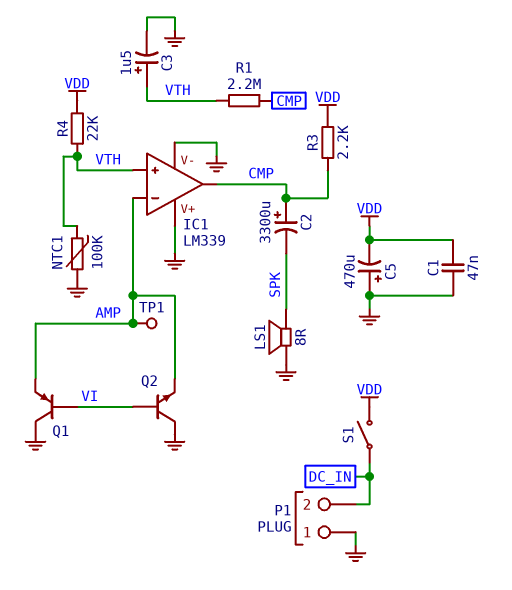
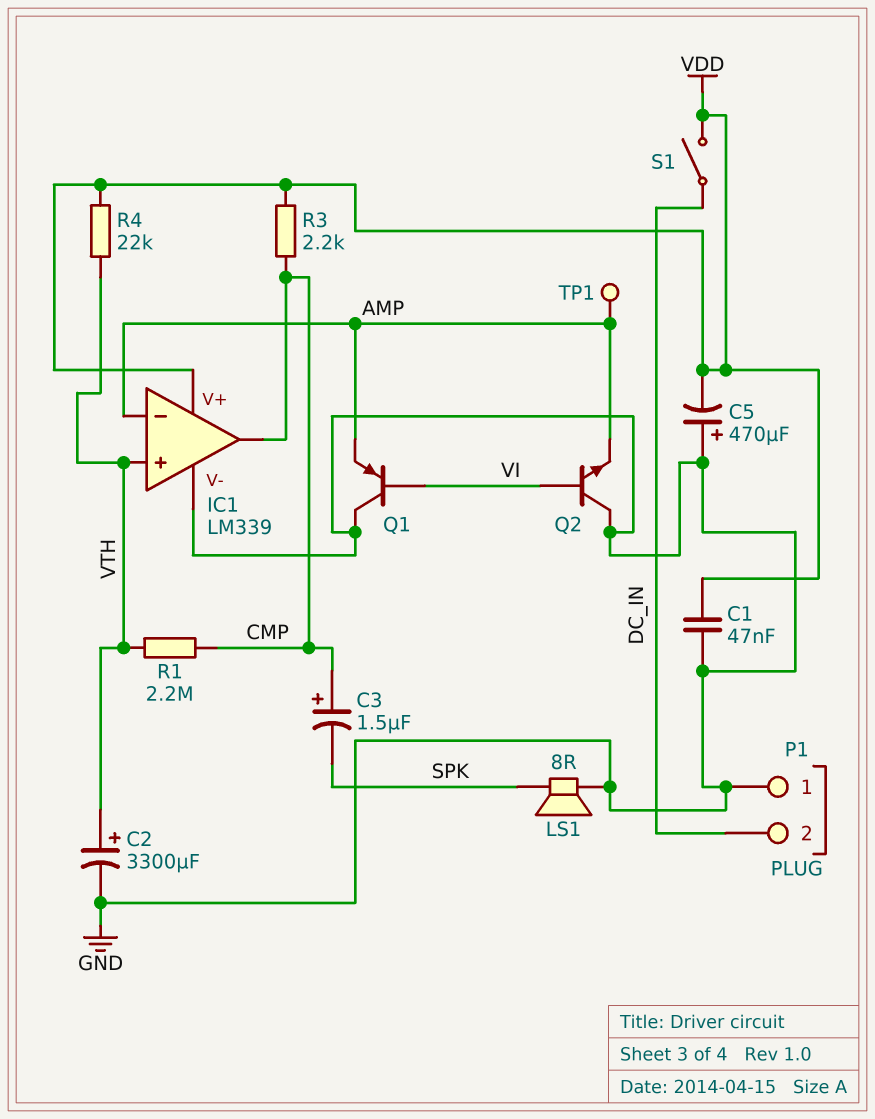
C2: 3300uF (plus CMP, minus SPK) -> 3300uF (plus VTH, minus GND)
C3: 1.5uF (plus VTH, minus GND) -> 1.5uF (plus CMP, minus SPK)
IC1 pin V+: GND -> VDD
NTC1: 100k (GND, VTH) -> none

